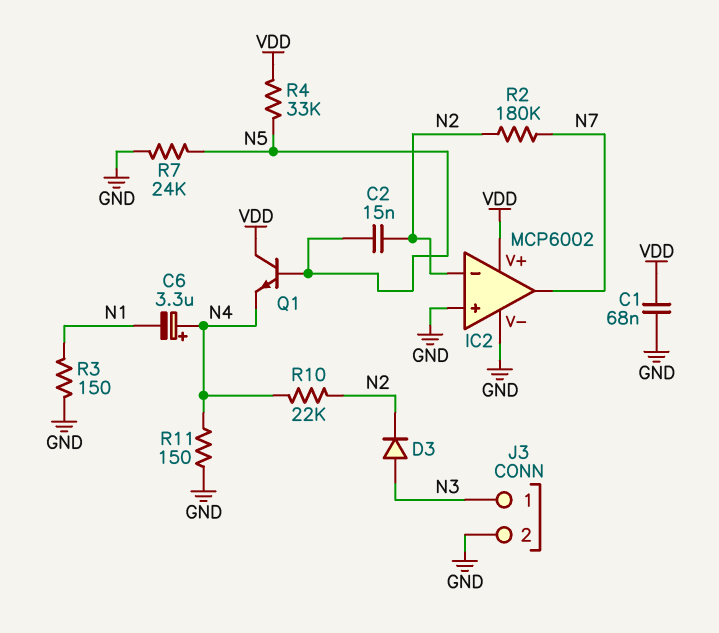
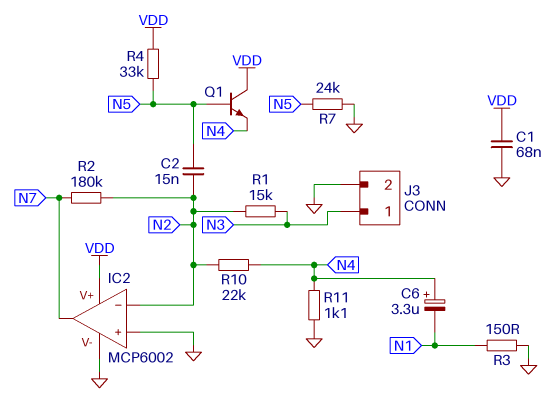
D3: diode (A N3, K N2) -> none
R1: none -> 15k (N2, N3)
R11: 150 (GND, N4) -> 1.1k (GND, N4)

